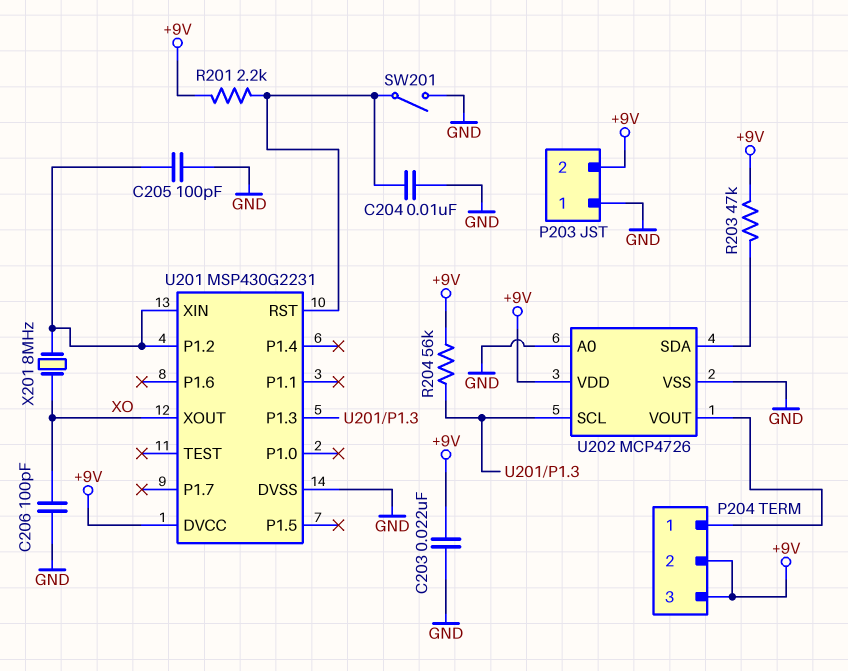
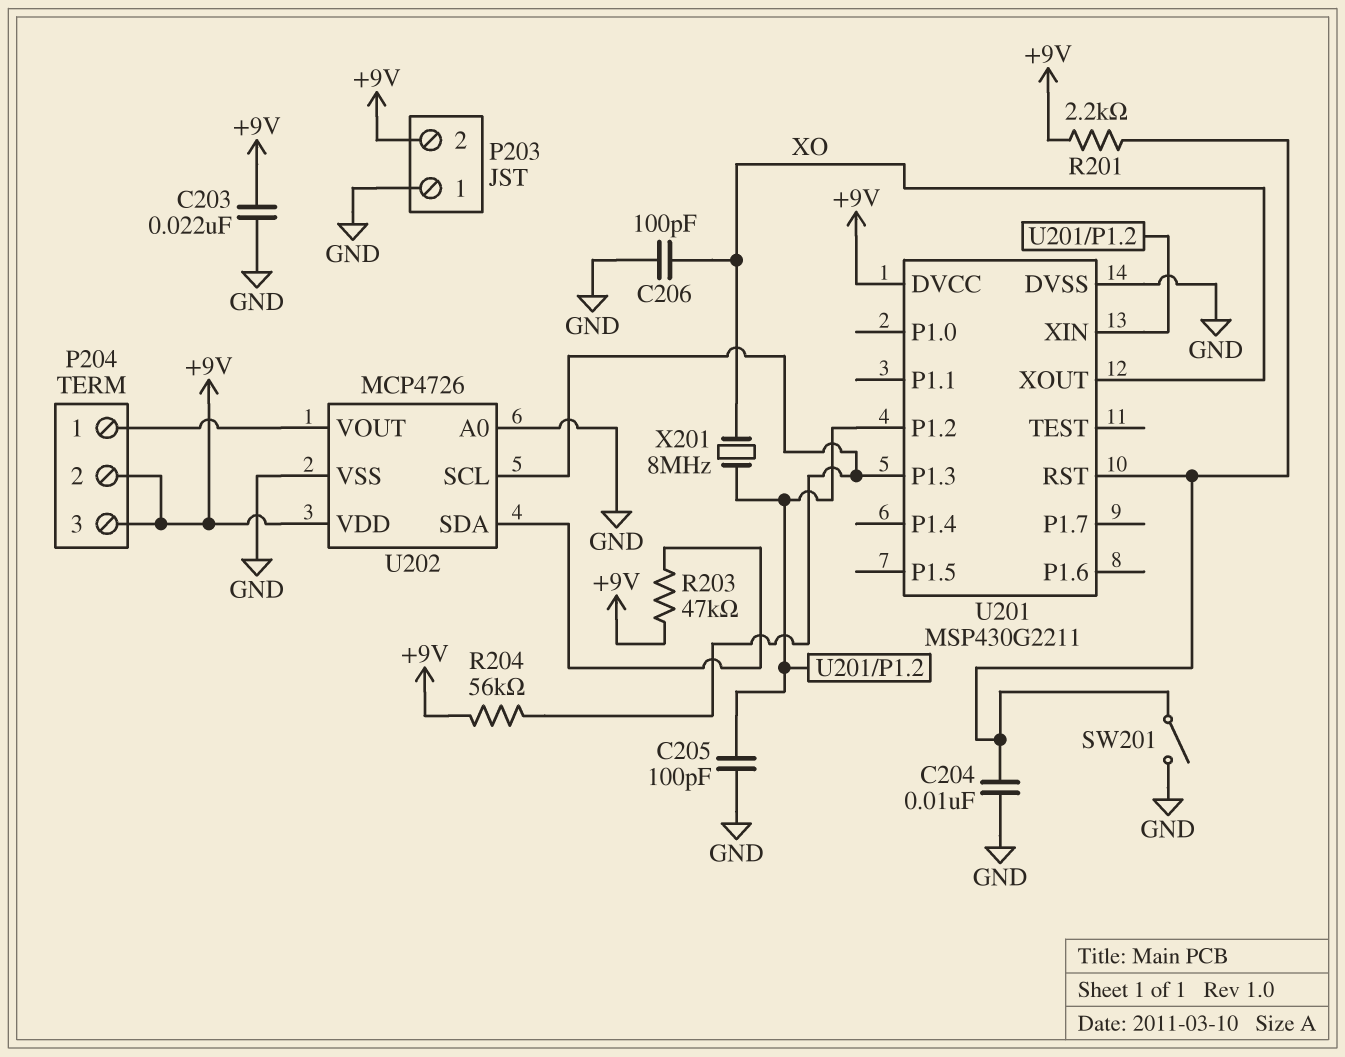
U201: MSP430G2231 -> MSP430G2211

